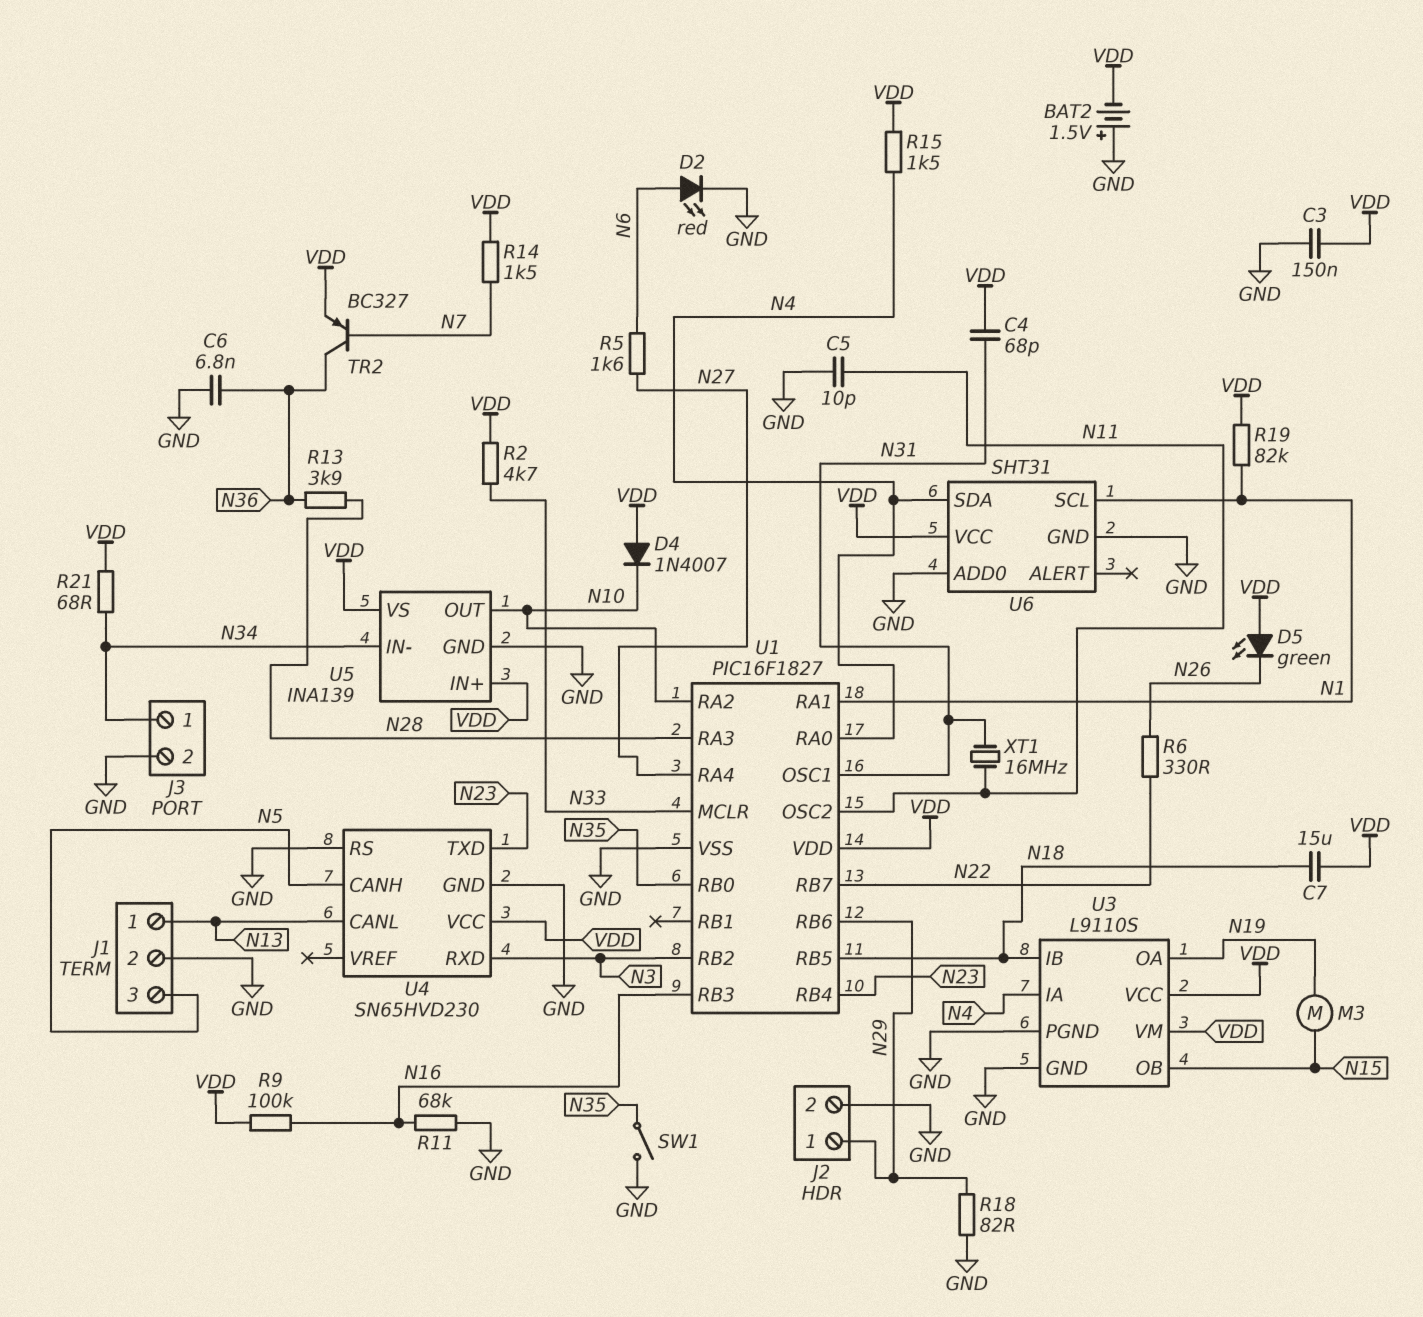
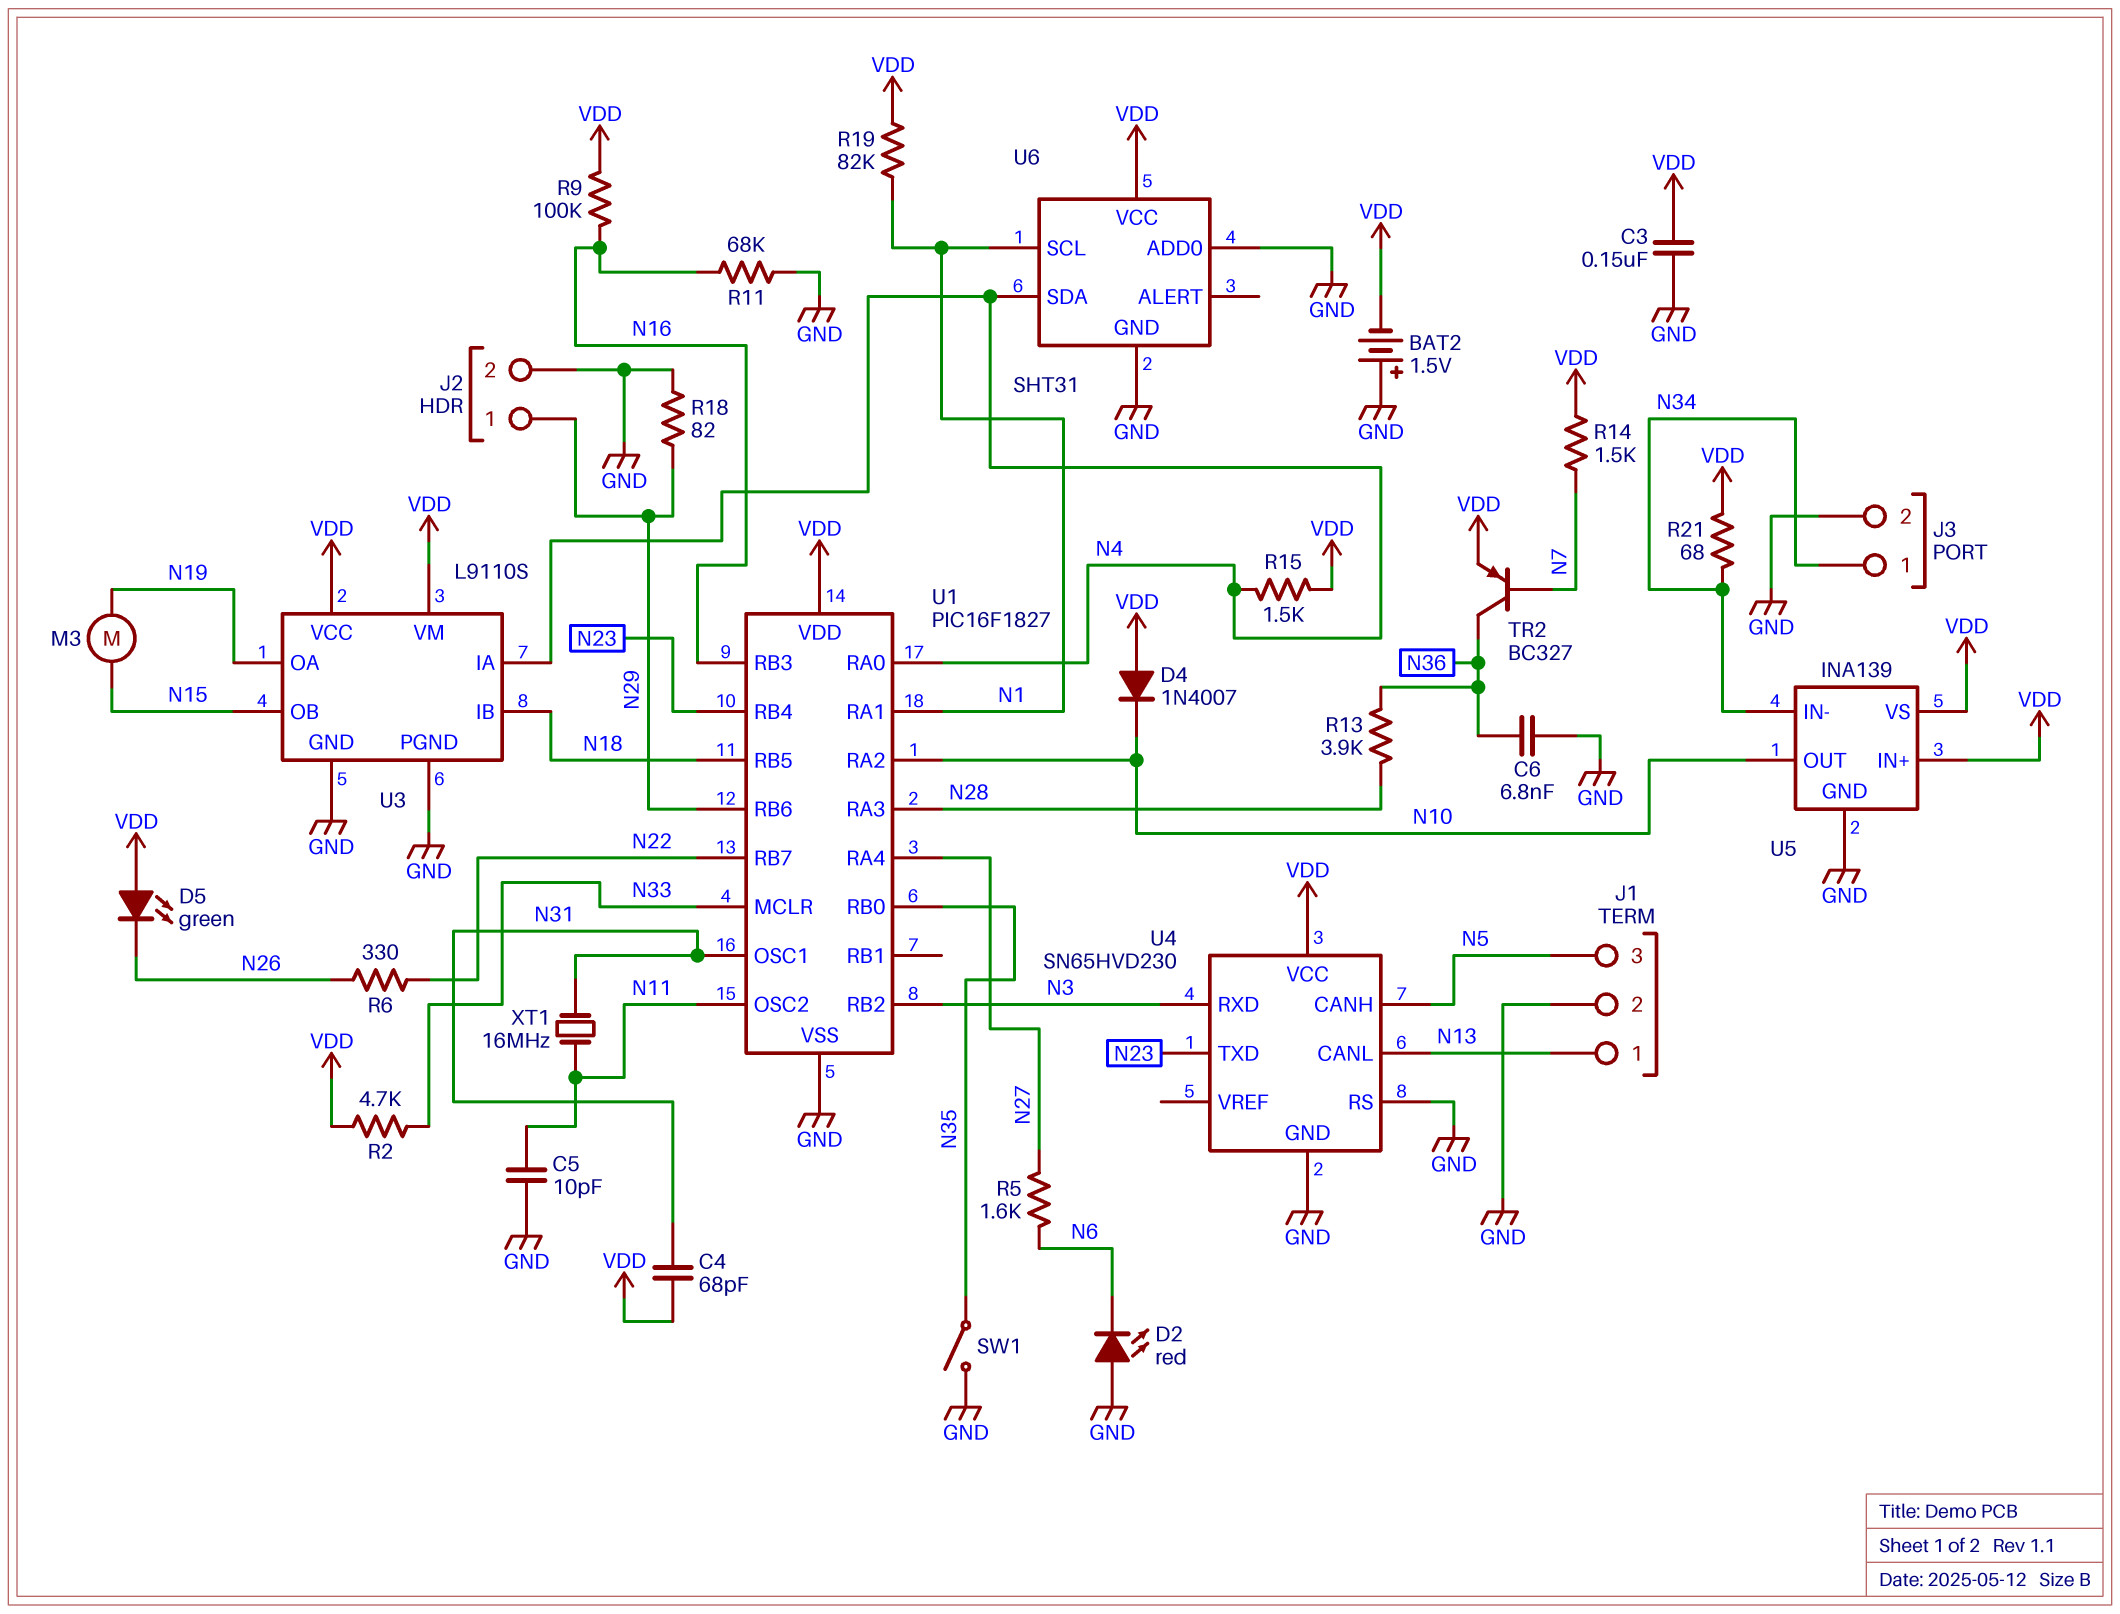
C7: 15uF (N18, VDD) -> none
D2: LED red (A N6, K GND) -> LED red (A GND, K N6)

